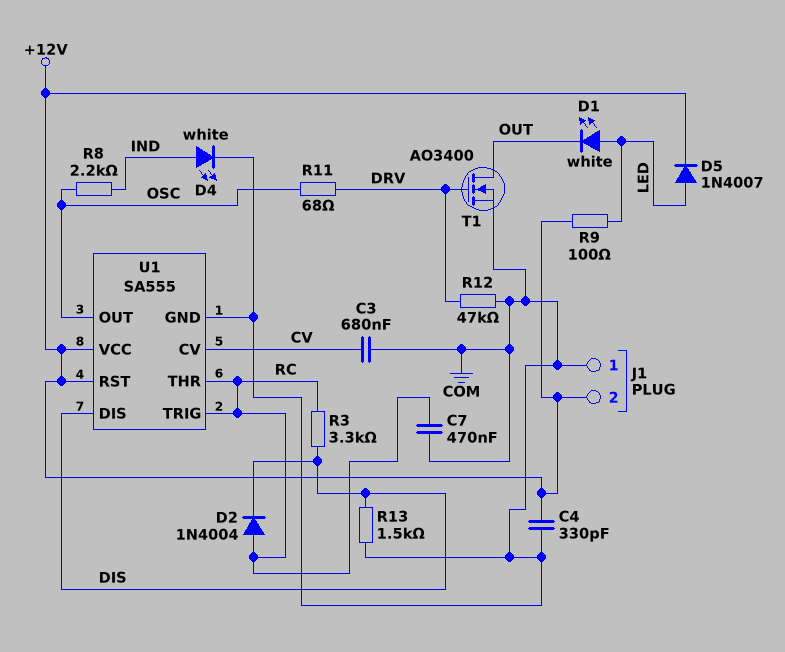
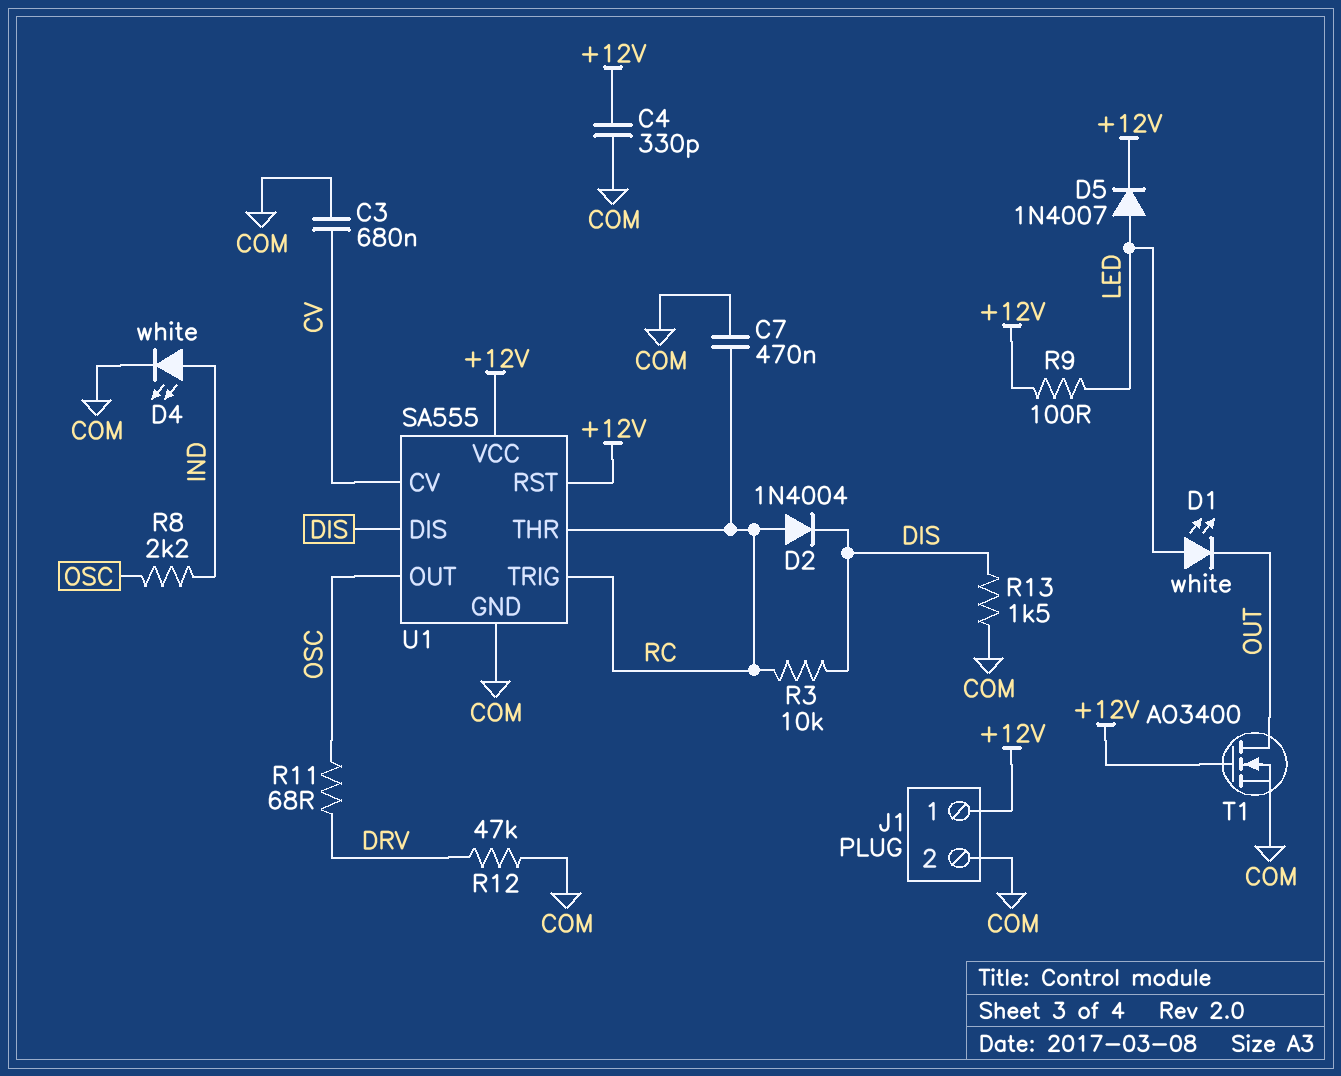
J1 pin 1: COM -> +12V
J1 pin 2: +12V -> COM
R3: 3.3k (DIS, RC) -> 10k (DIS, RC)
T1: NMOS AO3400 (G DRV, D OUT, S COM) -> NMOS AO3400 (G +12V, D OUT, S COM)

